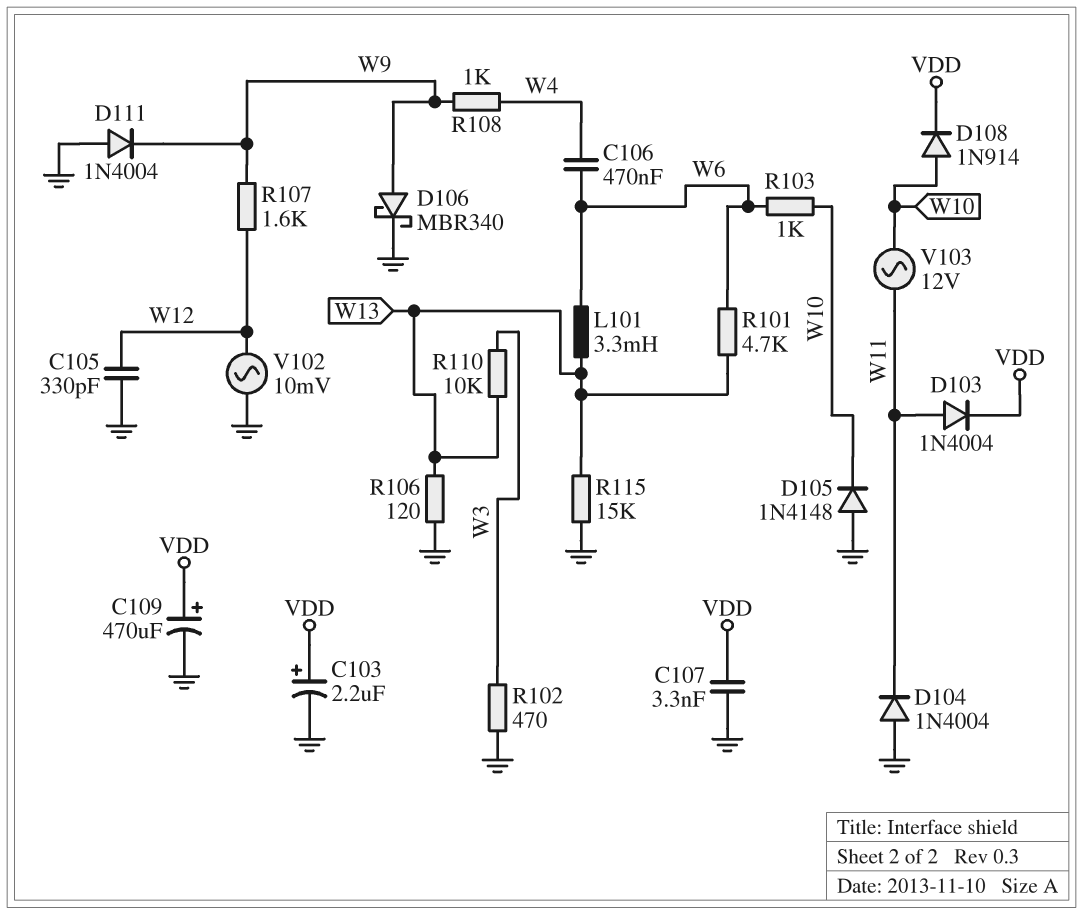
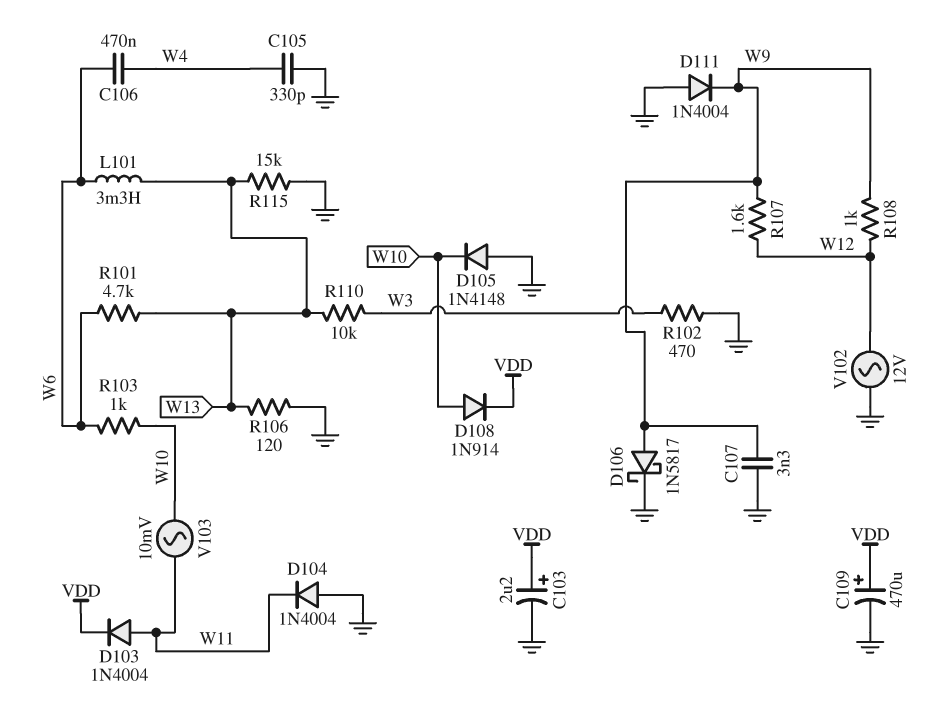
C105: 330pF (GND, W12) -> 330pF (GND, W4)
C107: 3.3nF (GND, VDD) -> 3.3nF (GND, W9)
D106: schottky MBR340 (A W9, K GND) -> schottky 1N5817 (A W9, K GND)
R108: 1k (W4, W9) -> 1k (W9, W12)
V102: AC 10mV (GND, W12) -> AC 12V (GND, W12)
V103: AC 12V (W10, W11) -> AC 10mV (W10, W11)

